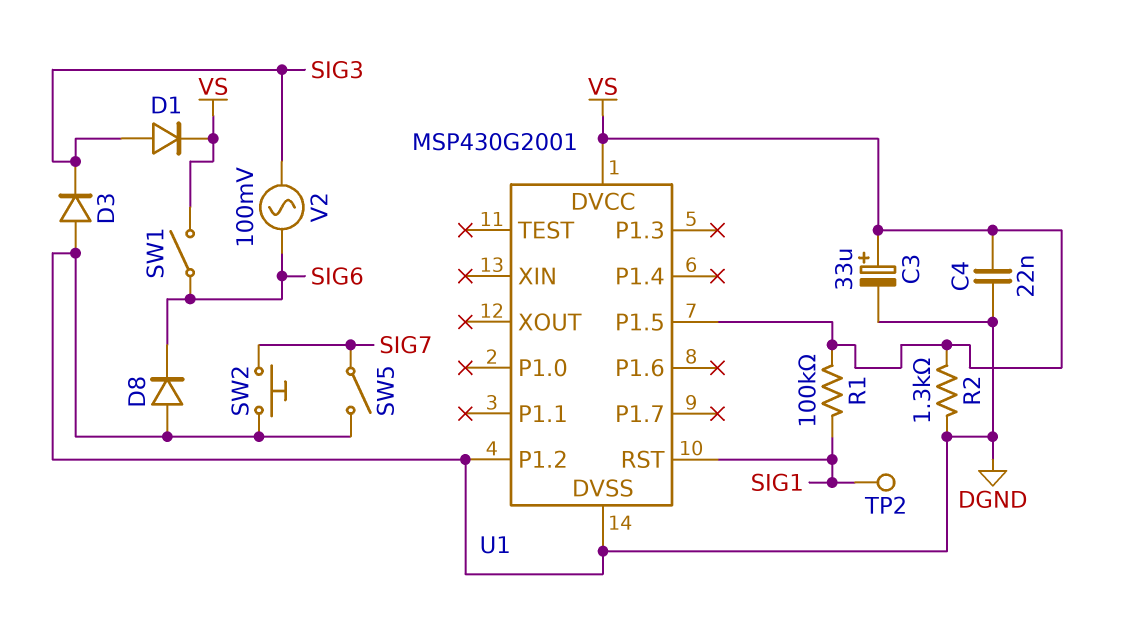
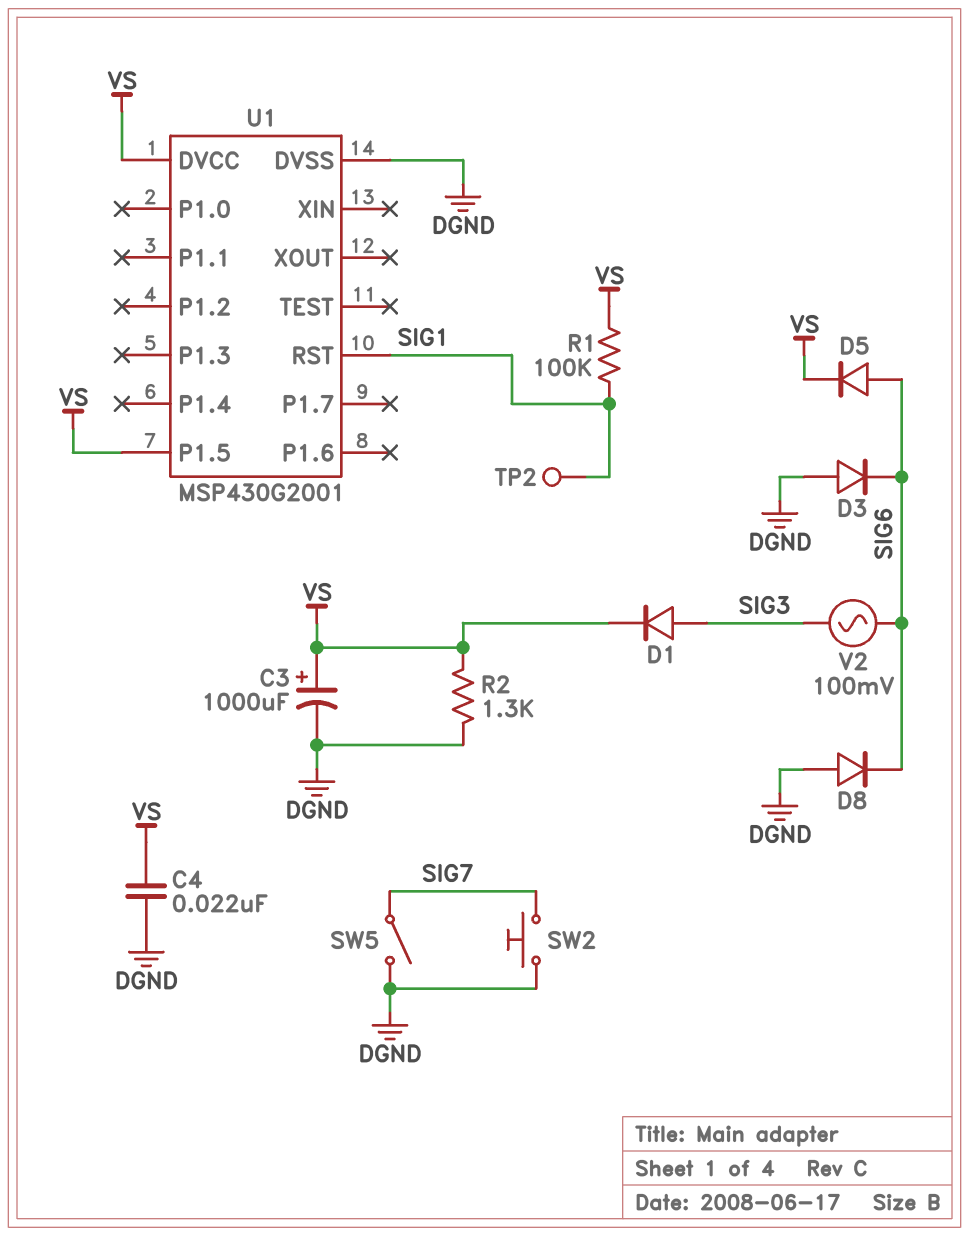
C3: 33uF (plus VS, minus DGND) -> 1000uF (plus VS, minus DGND)
D3: diode (A DGND, K SIG3) -> diode (A DGND, K SIG6)
D5: none -> diode (A SIG6, K VS)
SW1: switch (SIG6, VS) -> none
U1 pin P1.2: DGND -> none

